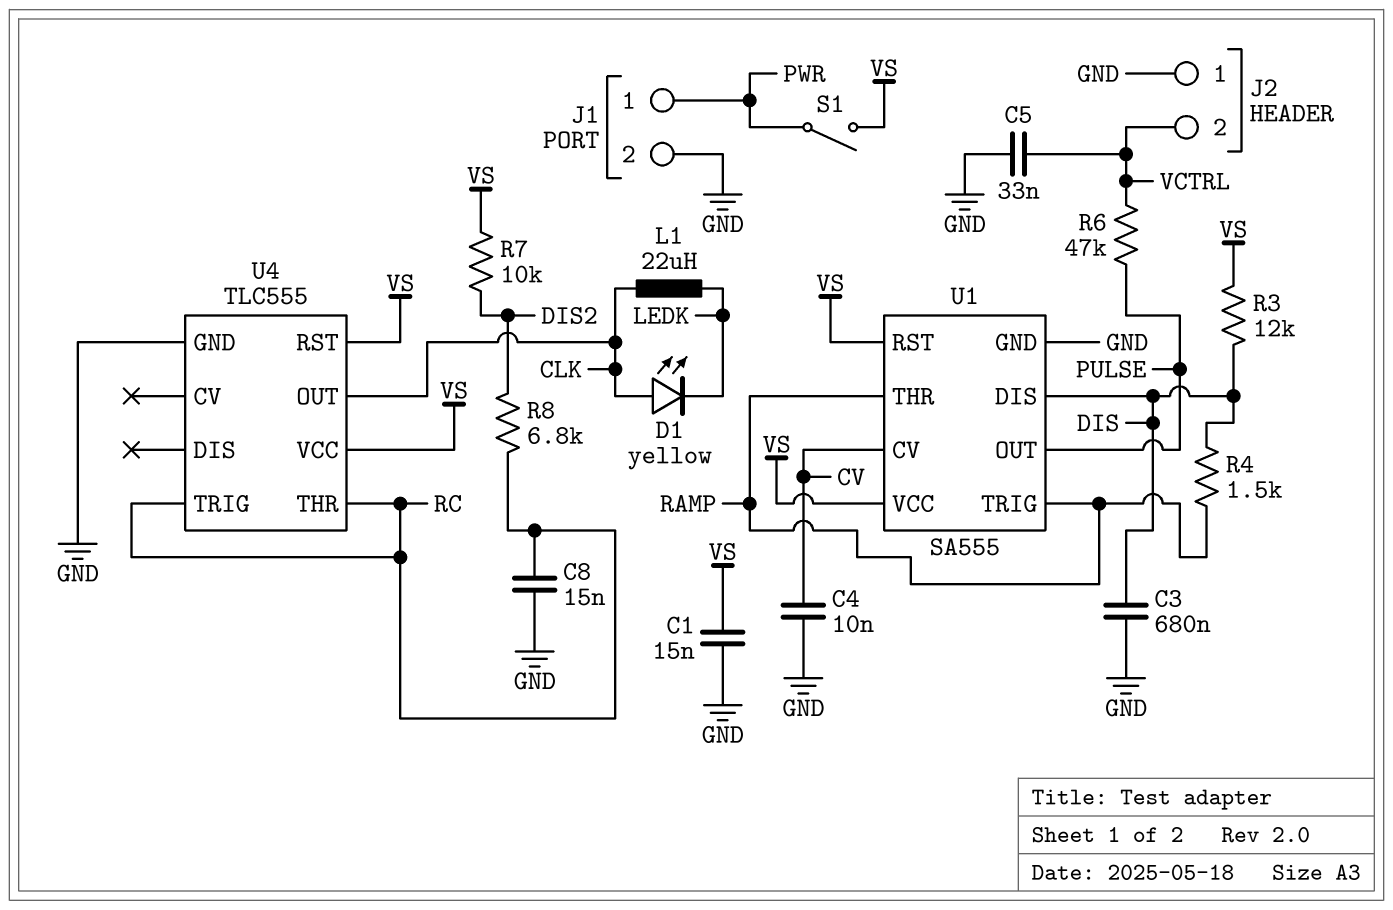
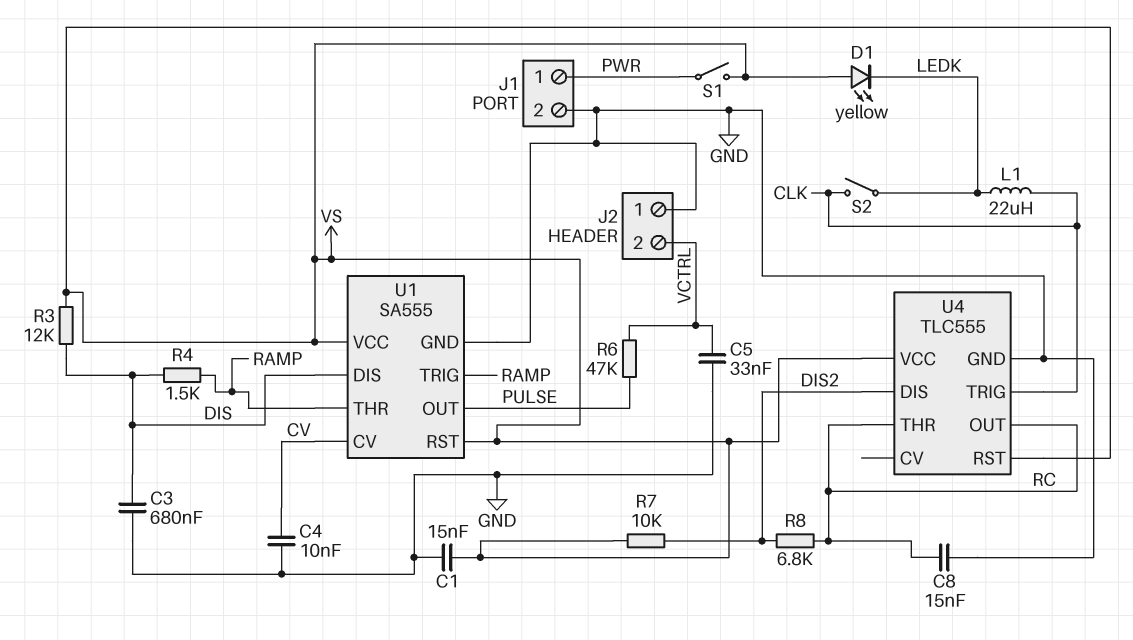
D1: LED yellow (A CLK, K LEDK) -> LED yellow (A VS, K LEDK)
S2: none -> switch (CLK, LEDK)
U4 pin DIS: none -> DIS2
U4 pin OUT: CLK -> RC
U4 pin TRIG: RC -> CLK

